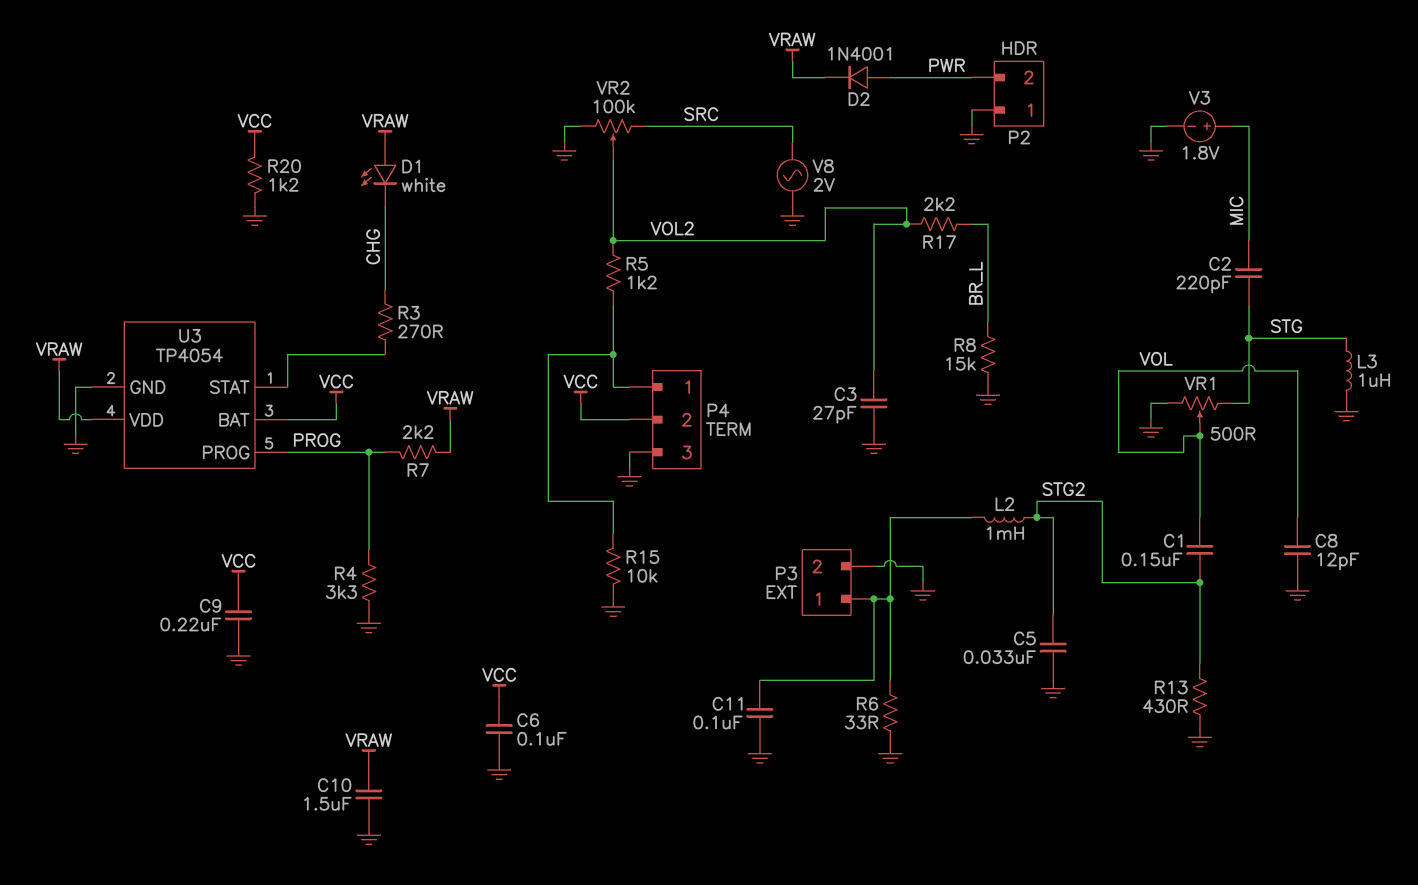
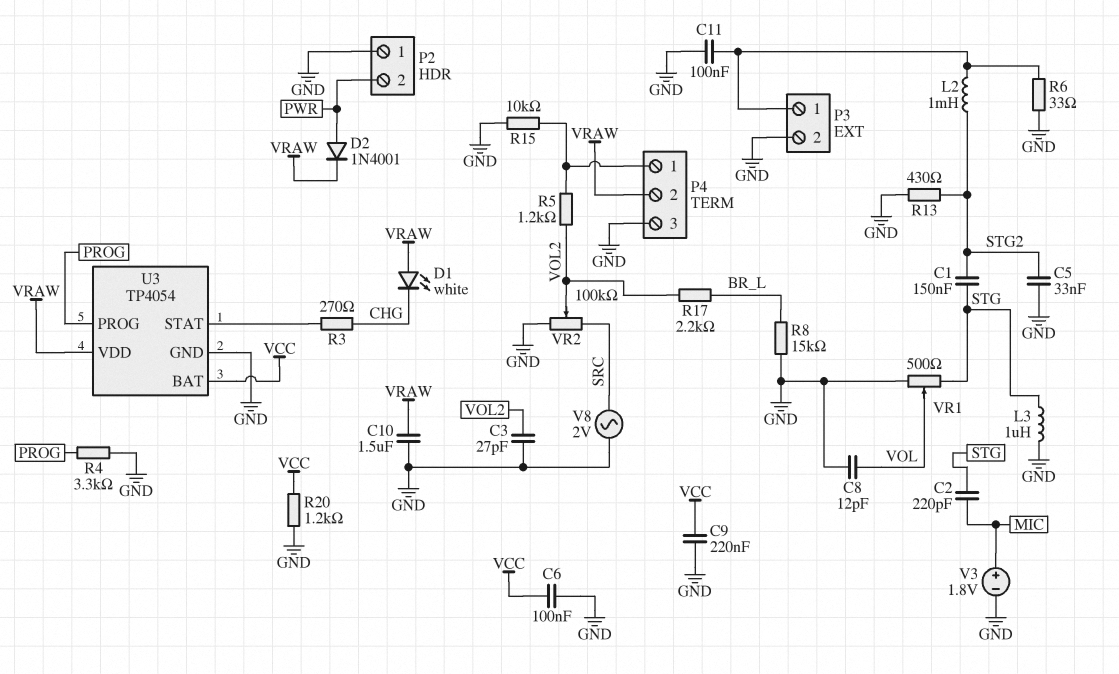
C1: 150nF (STG2, VOL) -> 150nF (STG, STG2)
P4 pin 2: VCC -> VRAW
R7: 2.2k (PROG, VRAW) -> none

